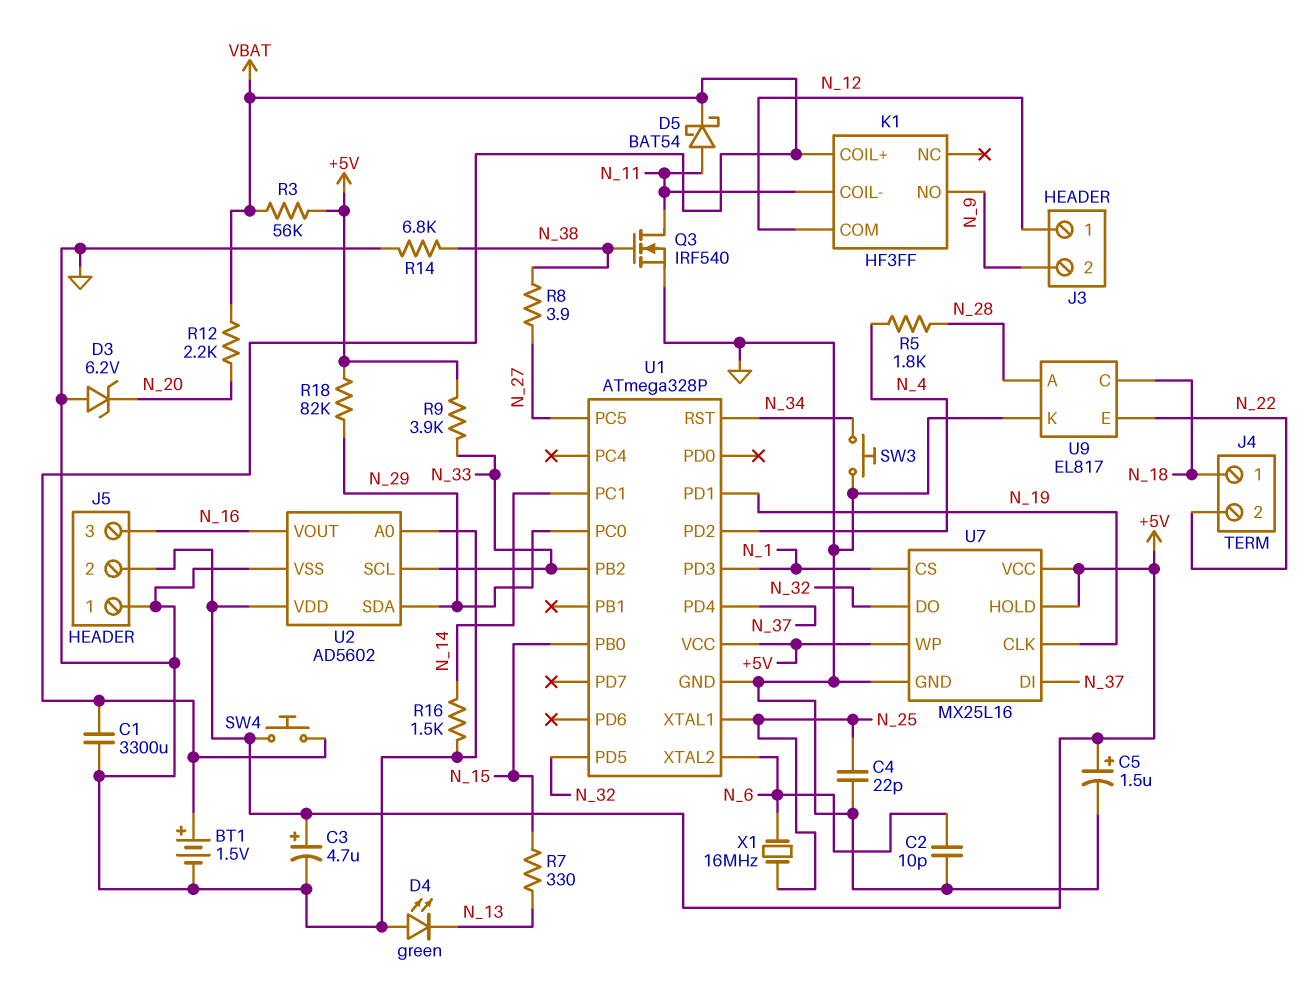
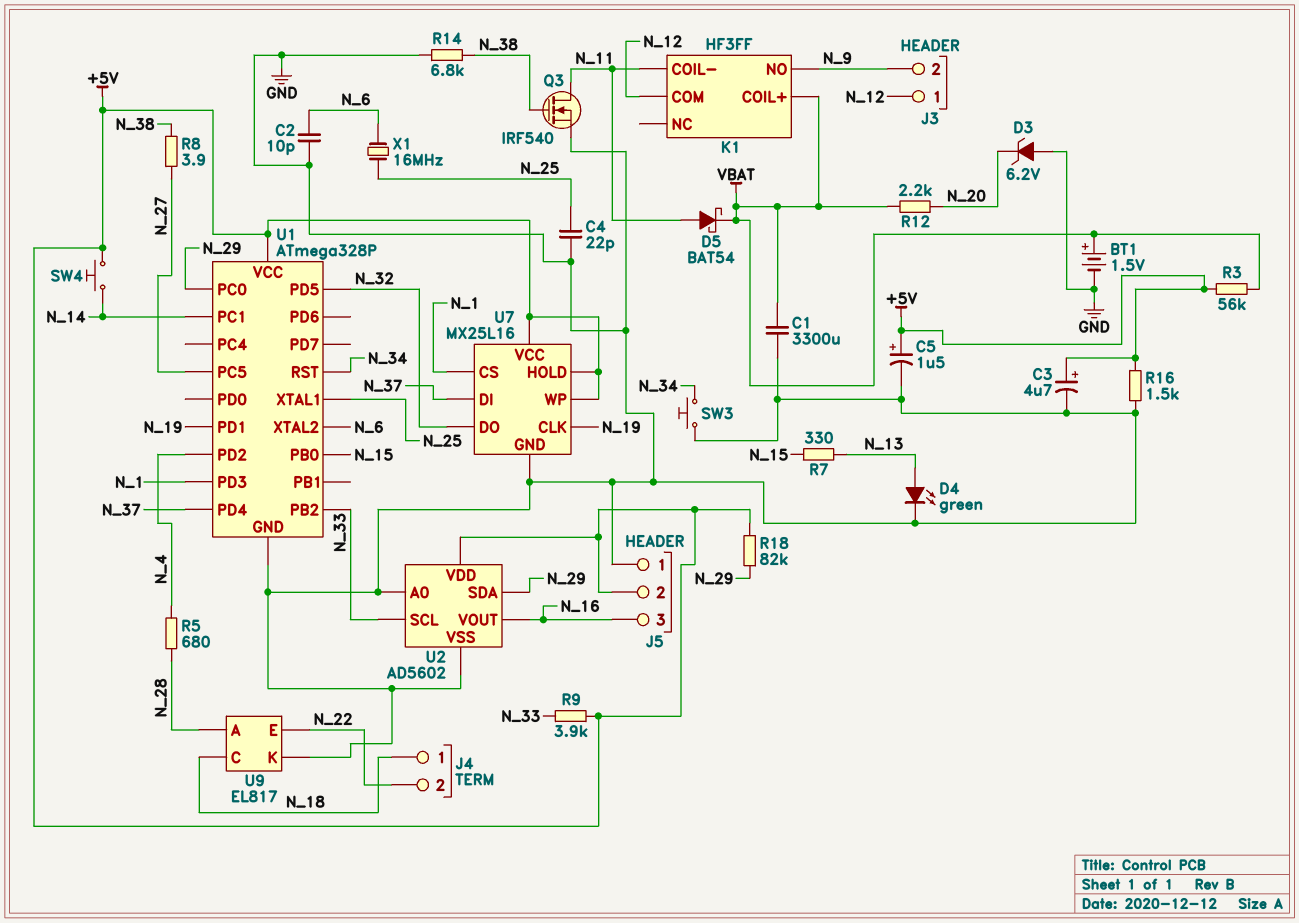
D4: LED green (A GND, K N_13) -> LED green (A N_13, K GND)
R5: 1.8k (N_4, N_28) -> 680 (N_4, N_28)
R16: 1.5k (GND, N_14) -> 1.5k (+5V, GND)
SW4: button (+5V, VBAT) -> button (+5V, N_14)

